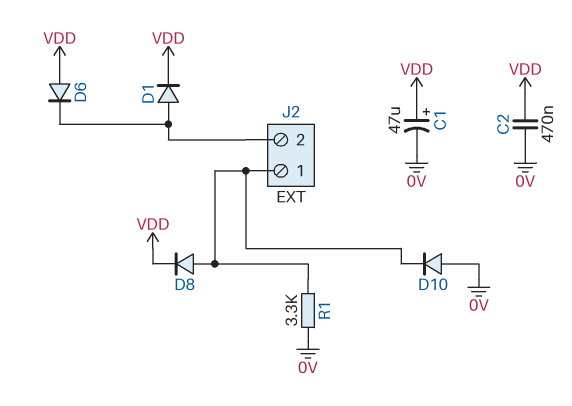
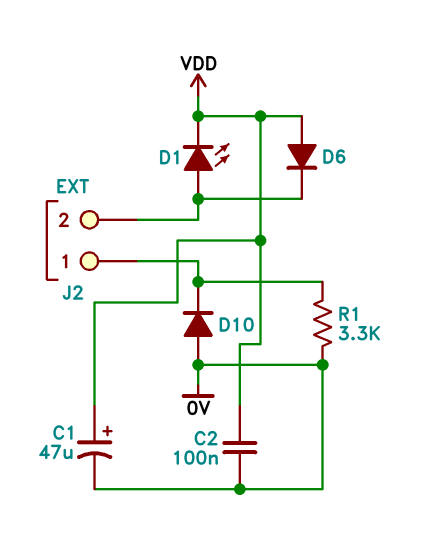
C2: 470nF (0V, VDD) -> 100nF (0V, VDD)
D1: diode (A J2/2, K VDD) -> LED (A J2/2, K VDD)
D8: diode (A J2/1, K VDD) -> none

